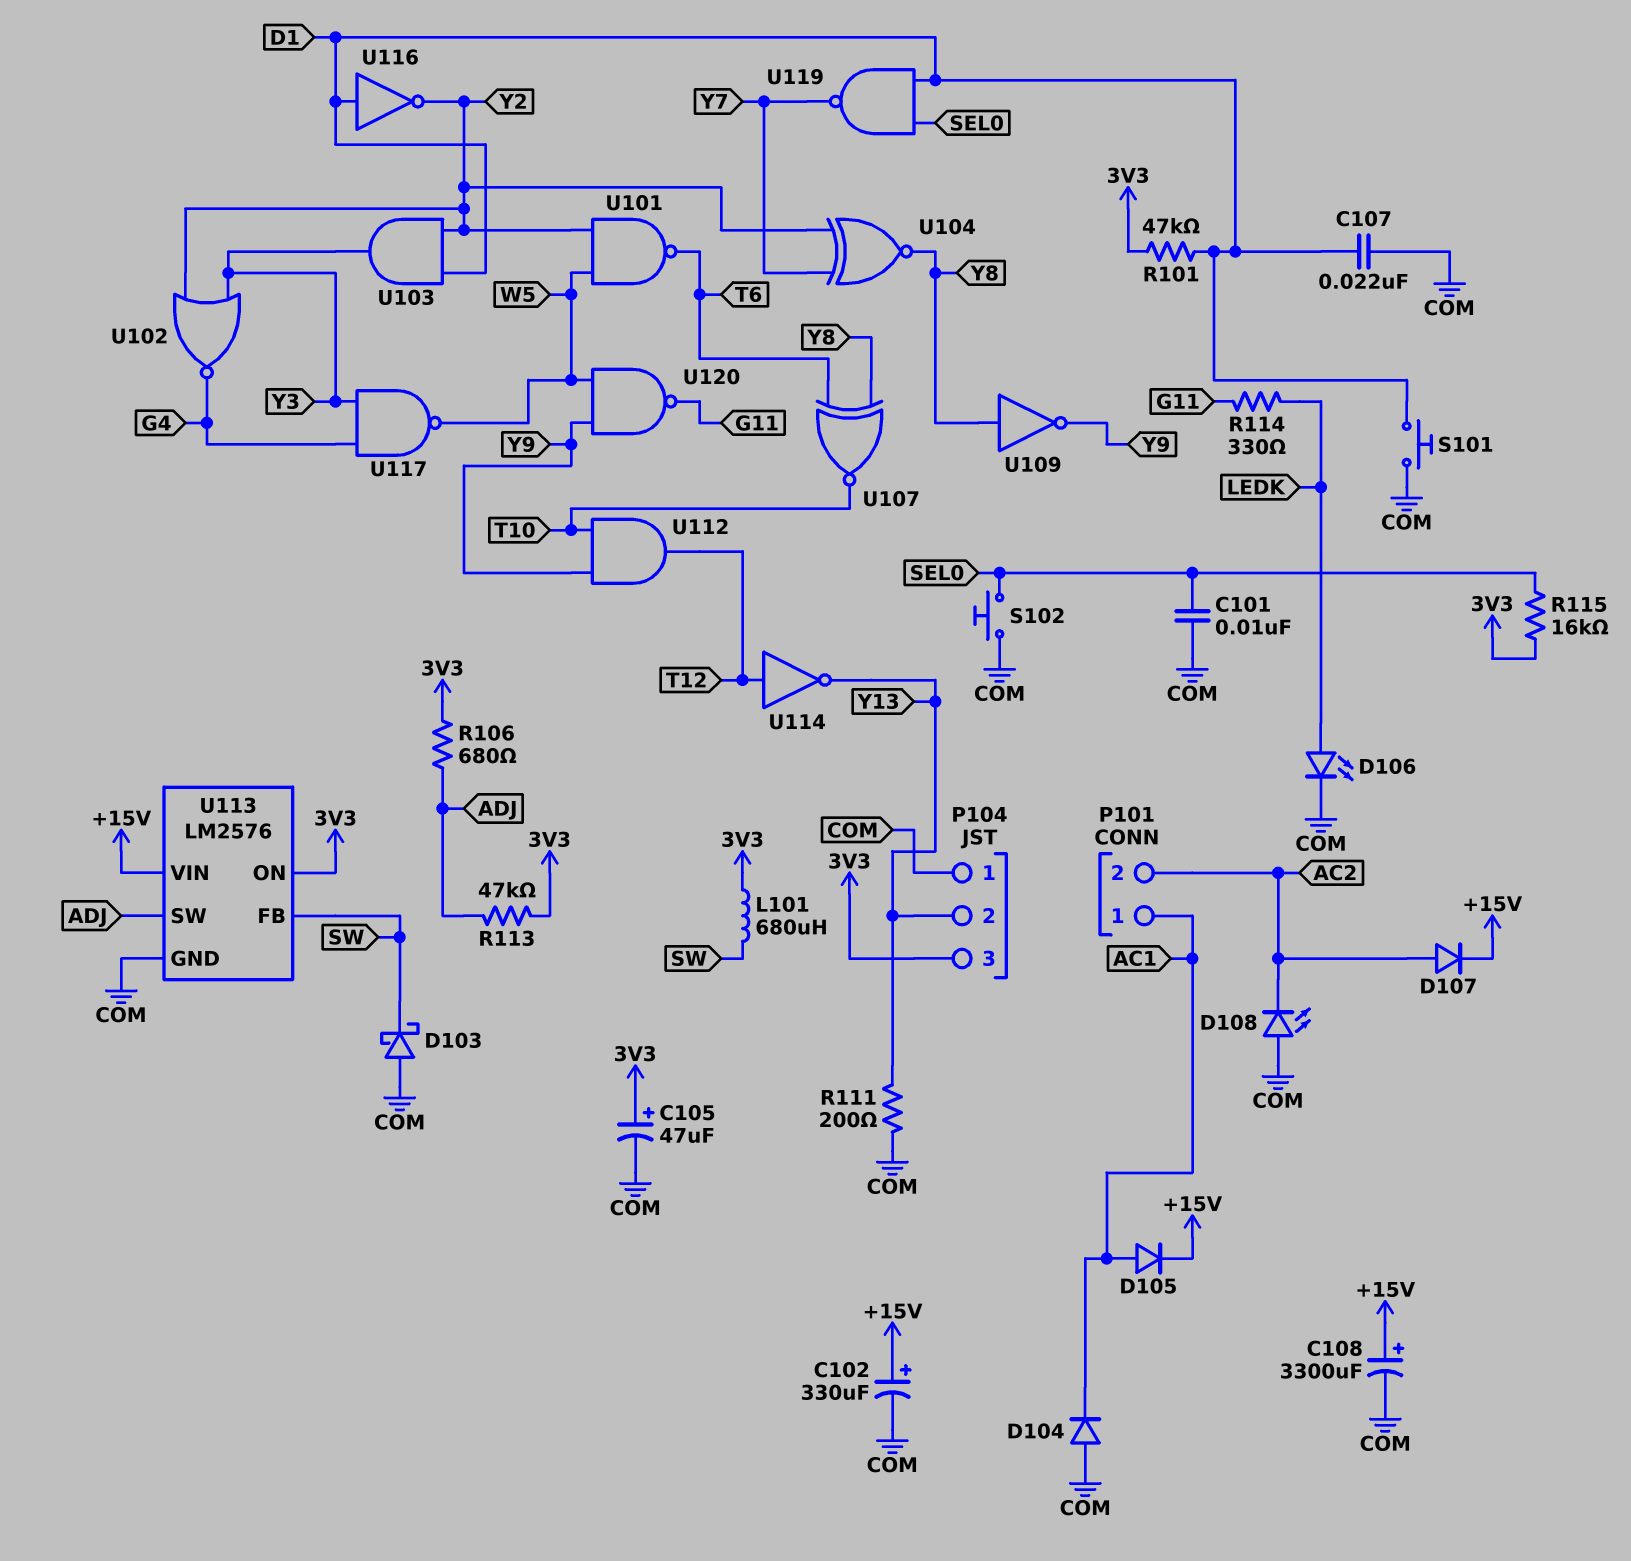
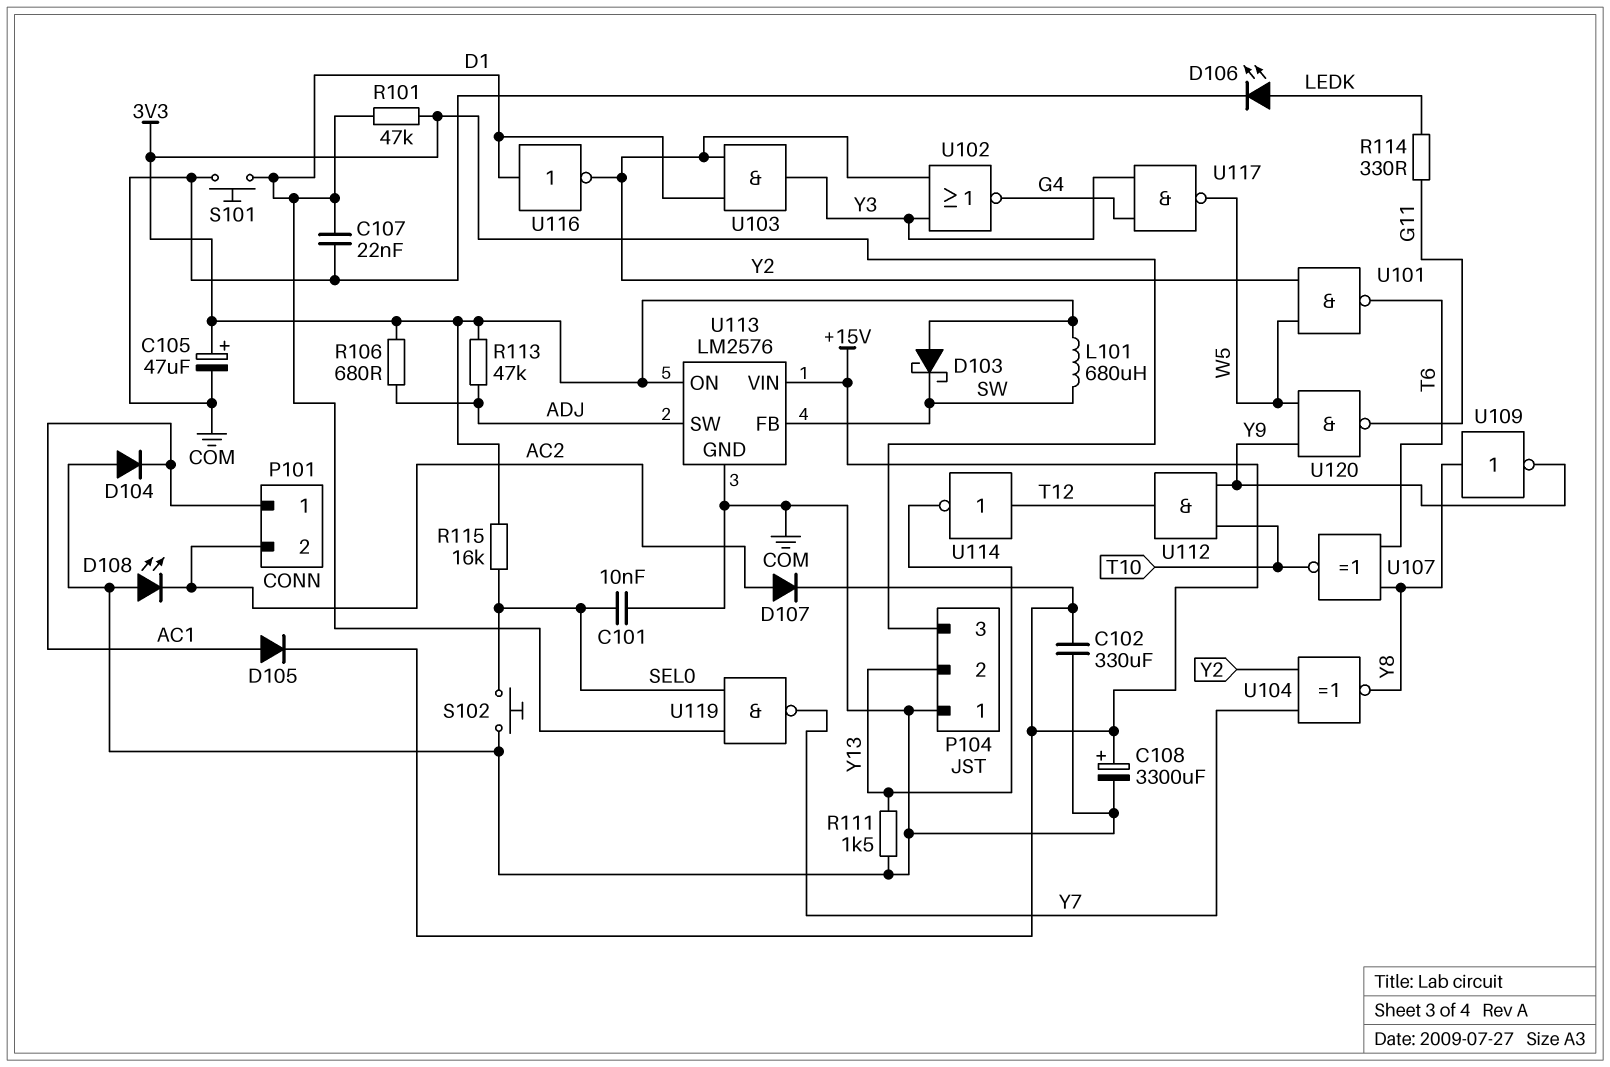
C102: 330uF (plus +15V, minus COM) -> 330uF (+15V, COM)
D103: schottky (A COM, K SW) -> schottky (A 3V3, K SW)
R111: 200 (COM, Y13) -> 1.5k (COM, Y13)

